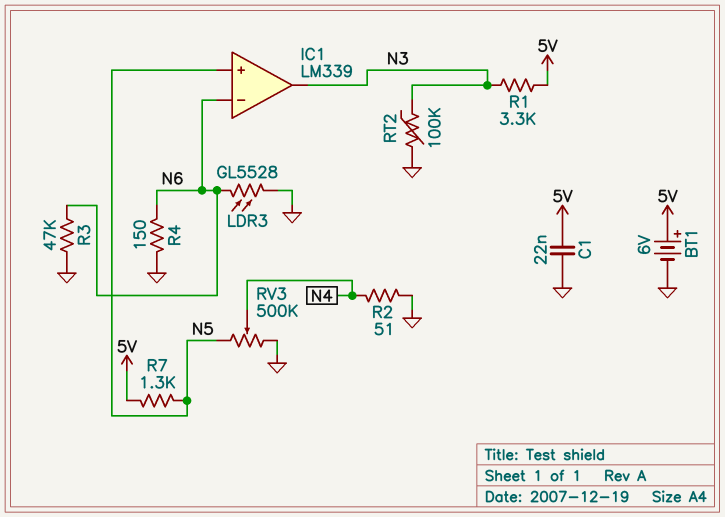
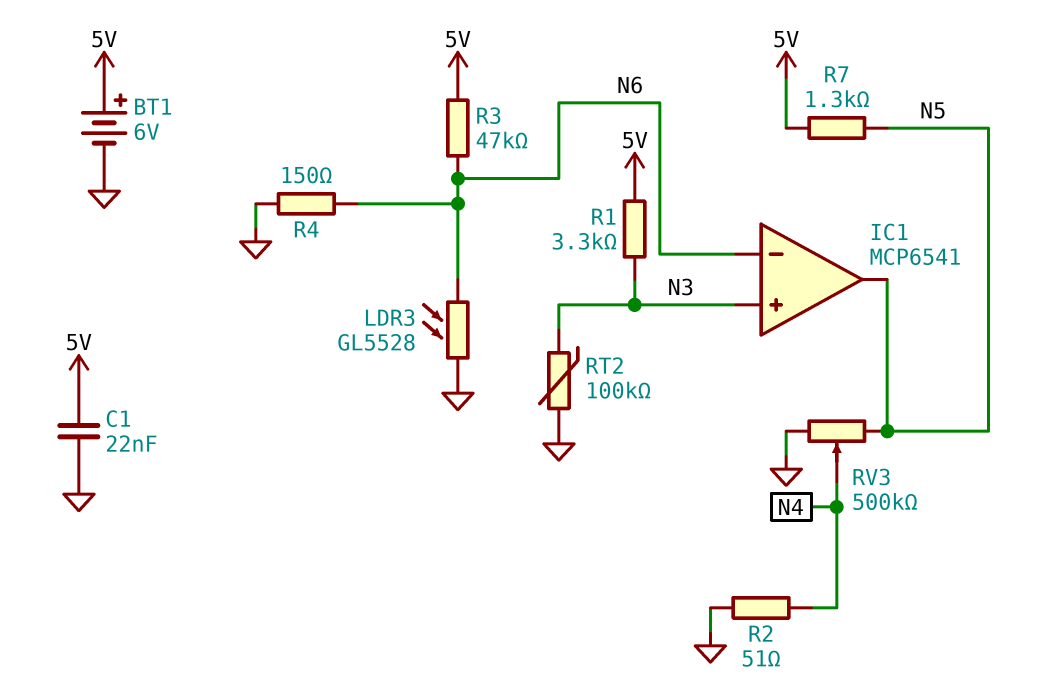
IC1: LM339 -> MCP6541
IC1 pin in+: N5 -> N3
IC1 pin out: N3 -> N5
R3: 47k (GND, N6) -> 47k (5V, N6)

